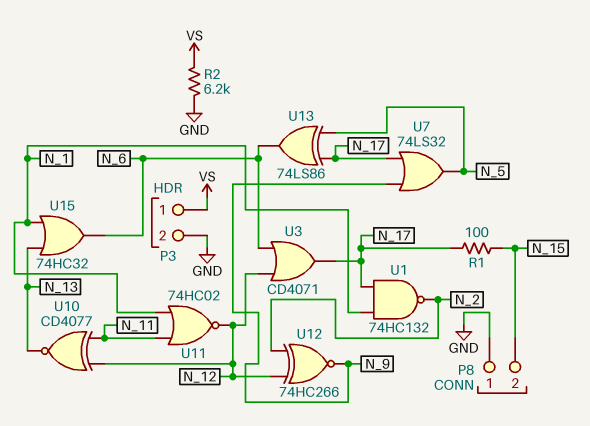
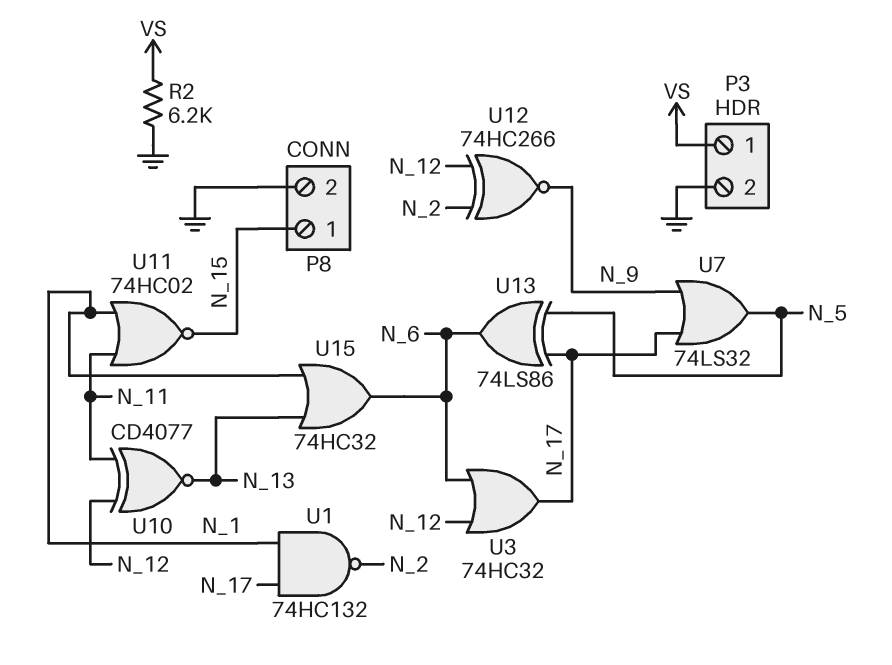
P8 pin 1: GND -> N_15
P8 pin 2: N_15 -> GND
R1: 100 (N_15, N_17) -> none
U3: OR CD4071 (in N_6, in N_12, out N_17) -> OR 74HC32 (in N_6, in N_12, out N_17)
U11: NOR 74HC02 (in N_1, in N_11, out N_12) -> NOR 74HC02 (in N_1, in N_11, out N_15)

